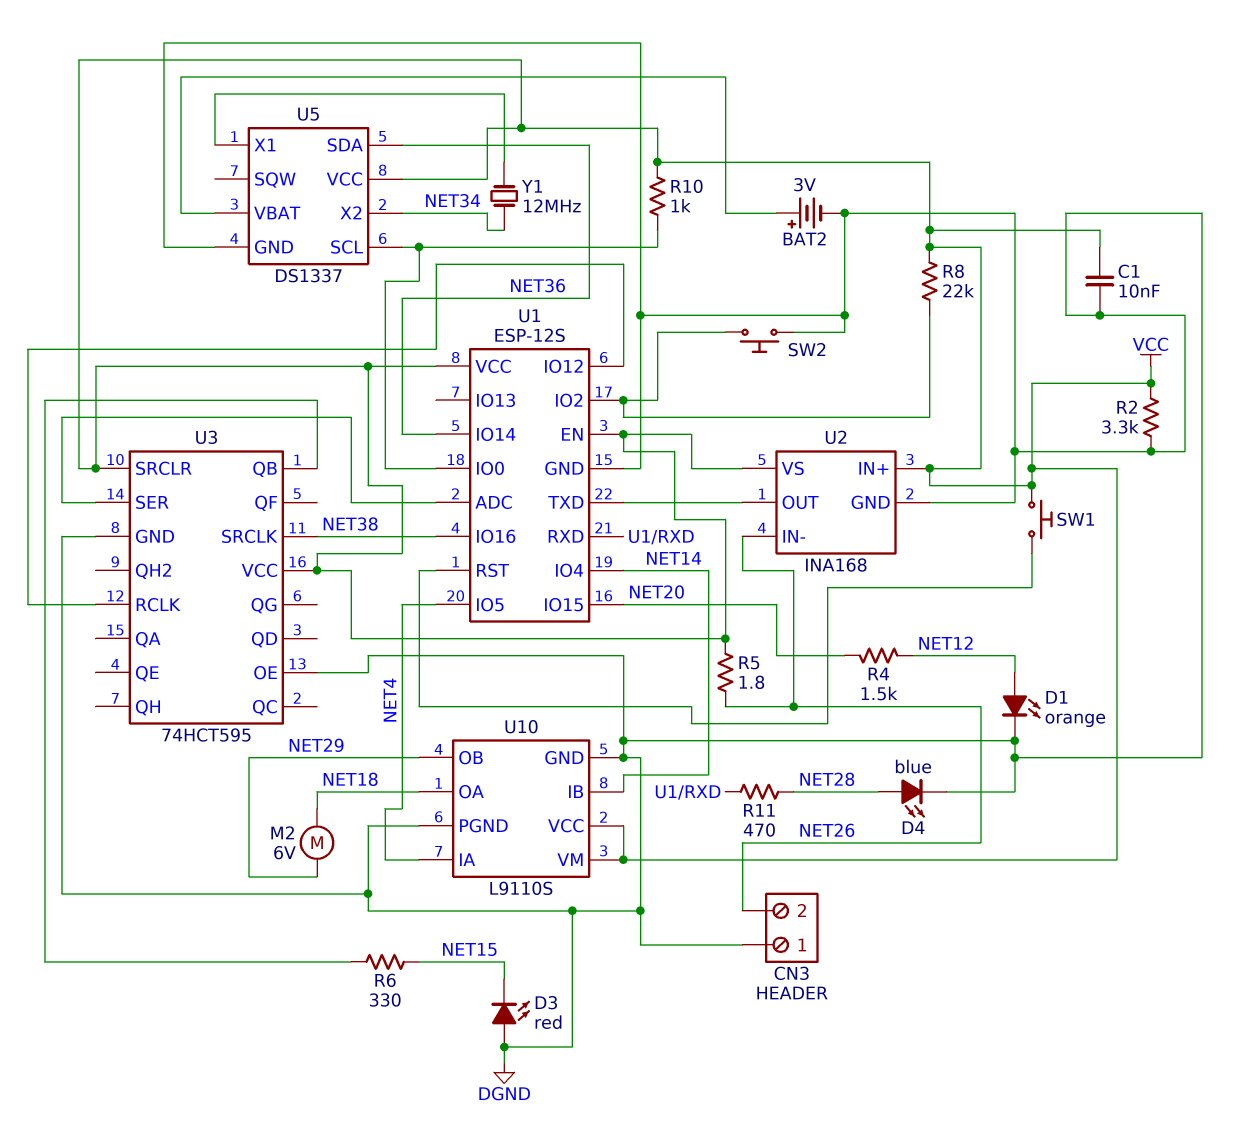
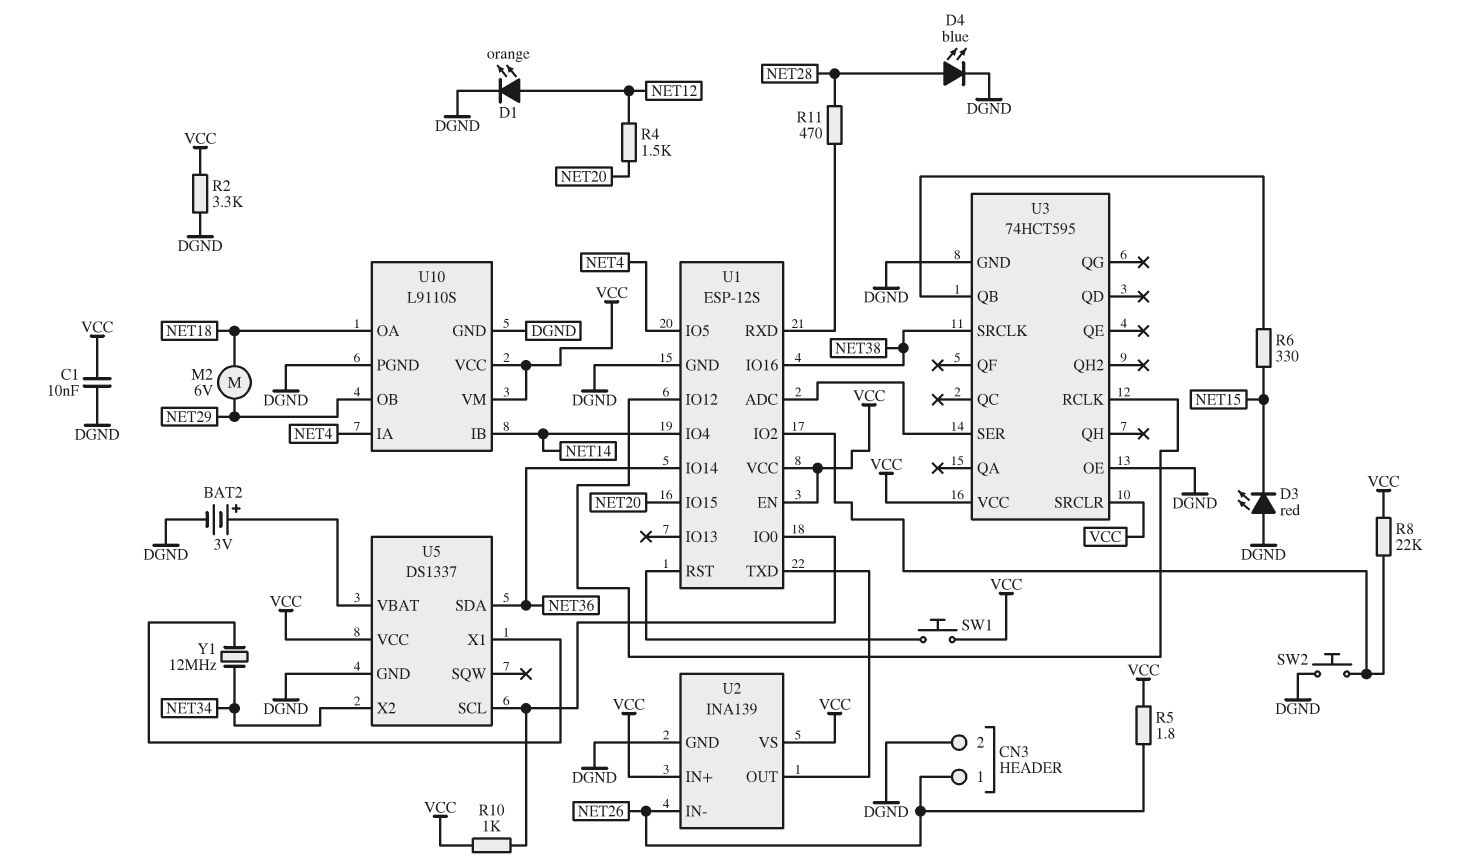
CN3 pin 1: DGND -> NET26
CN3 pin 2: NET26 -> DGND
U2: INA168 -> INA139

